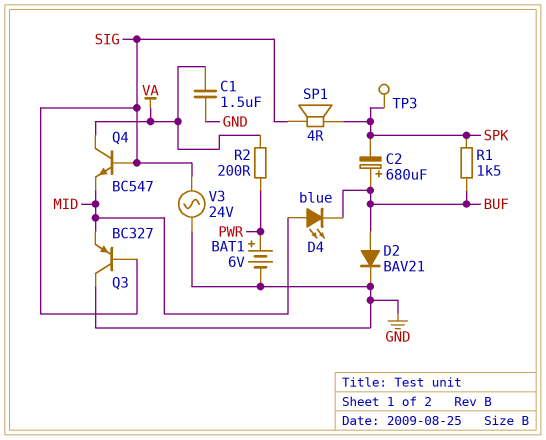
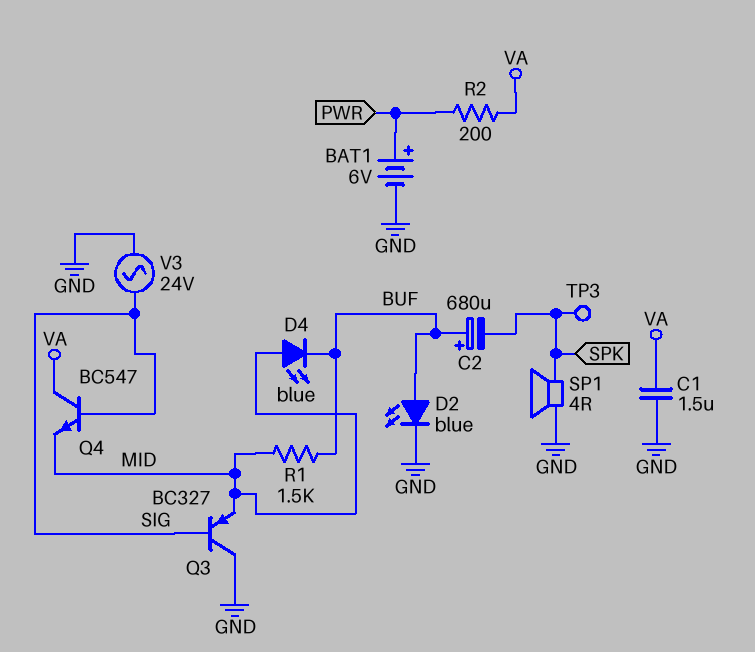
D2: diode BAV21 (A BUF, K GND) -> LED blue (A BUF, K GND)
R1: 1.5k (BUF, SPK) -> 1.5k (BUF, MID)
SP1: speaker 4R (SIG, SPK) -> speaker 4R (GND, SPK)

